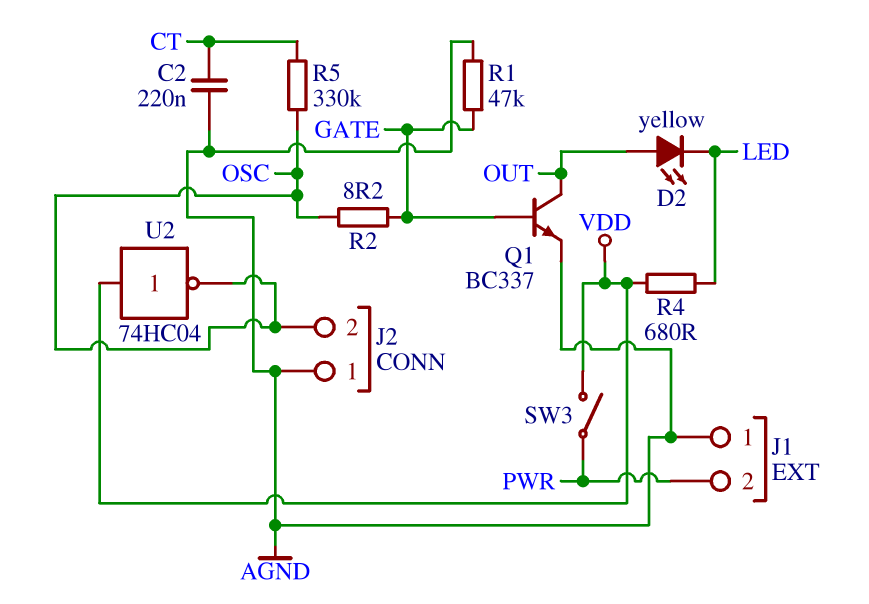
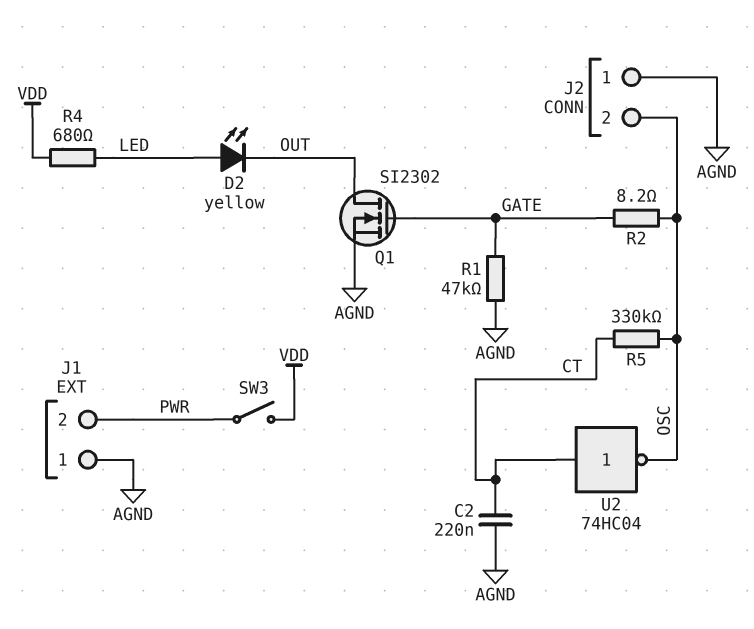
D2: LED yellow (A OUT, K LED) -> LED yellow (A LED, K OUT)
Q1: NPN BC337 (B GATE, C OUT, E AGND) -> NMOS SI2302 (G GATE, D OUT, S AGND)
U2: NOT 74HC04 (in VDD, out OSC) -> NOT 74HC04 (in CT, out OSC)

